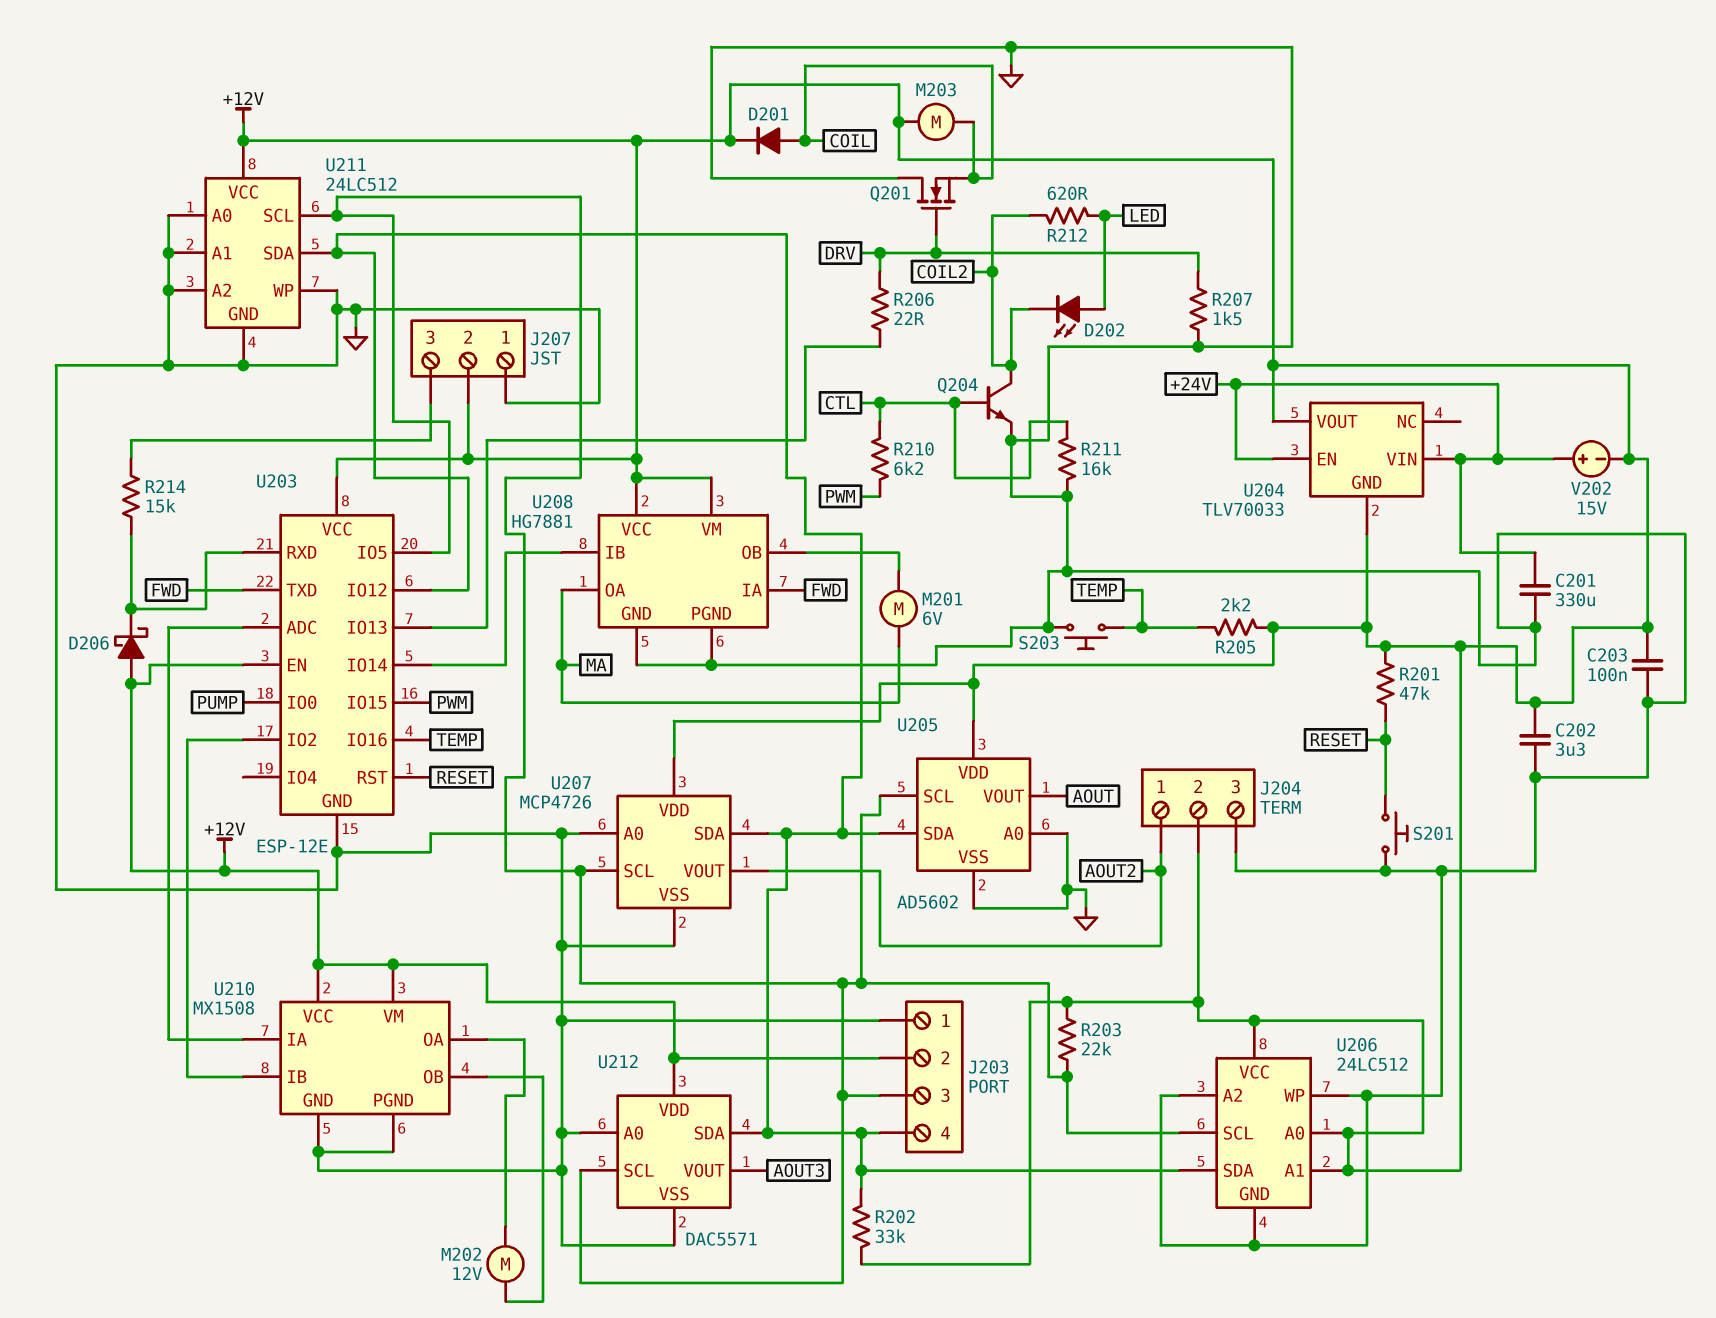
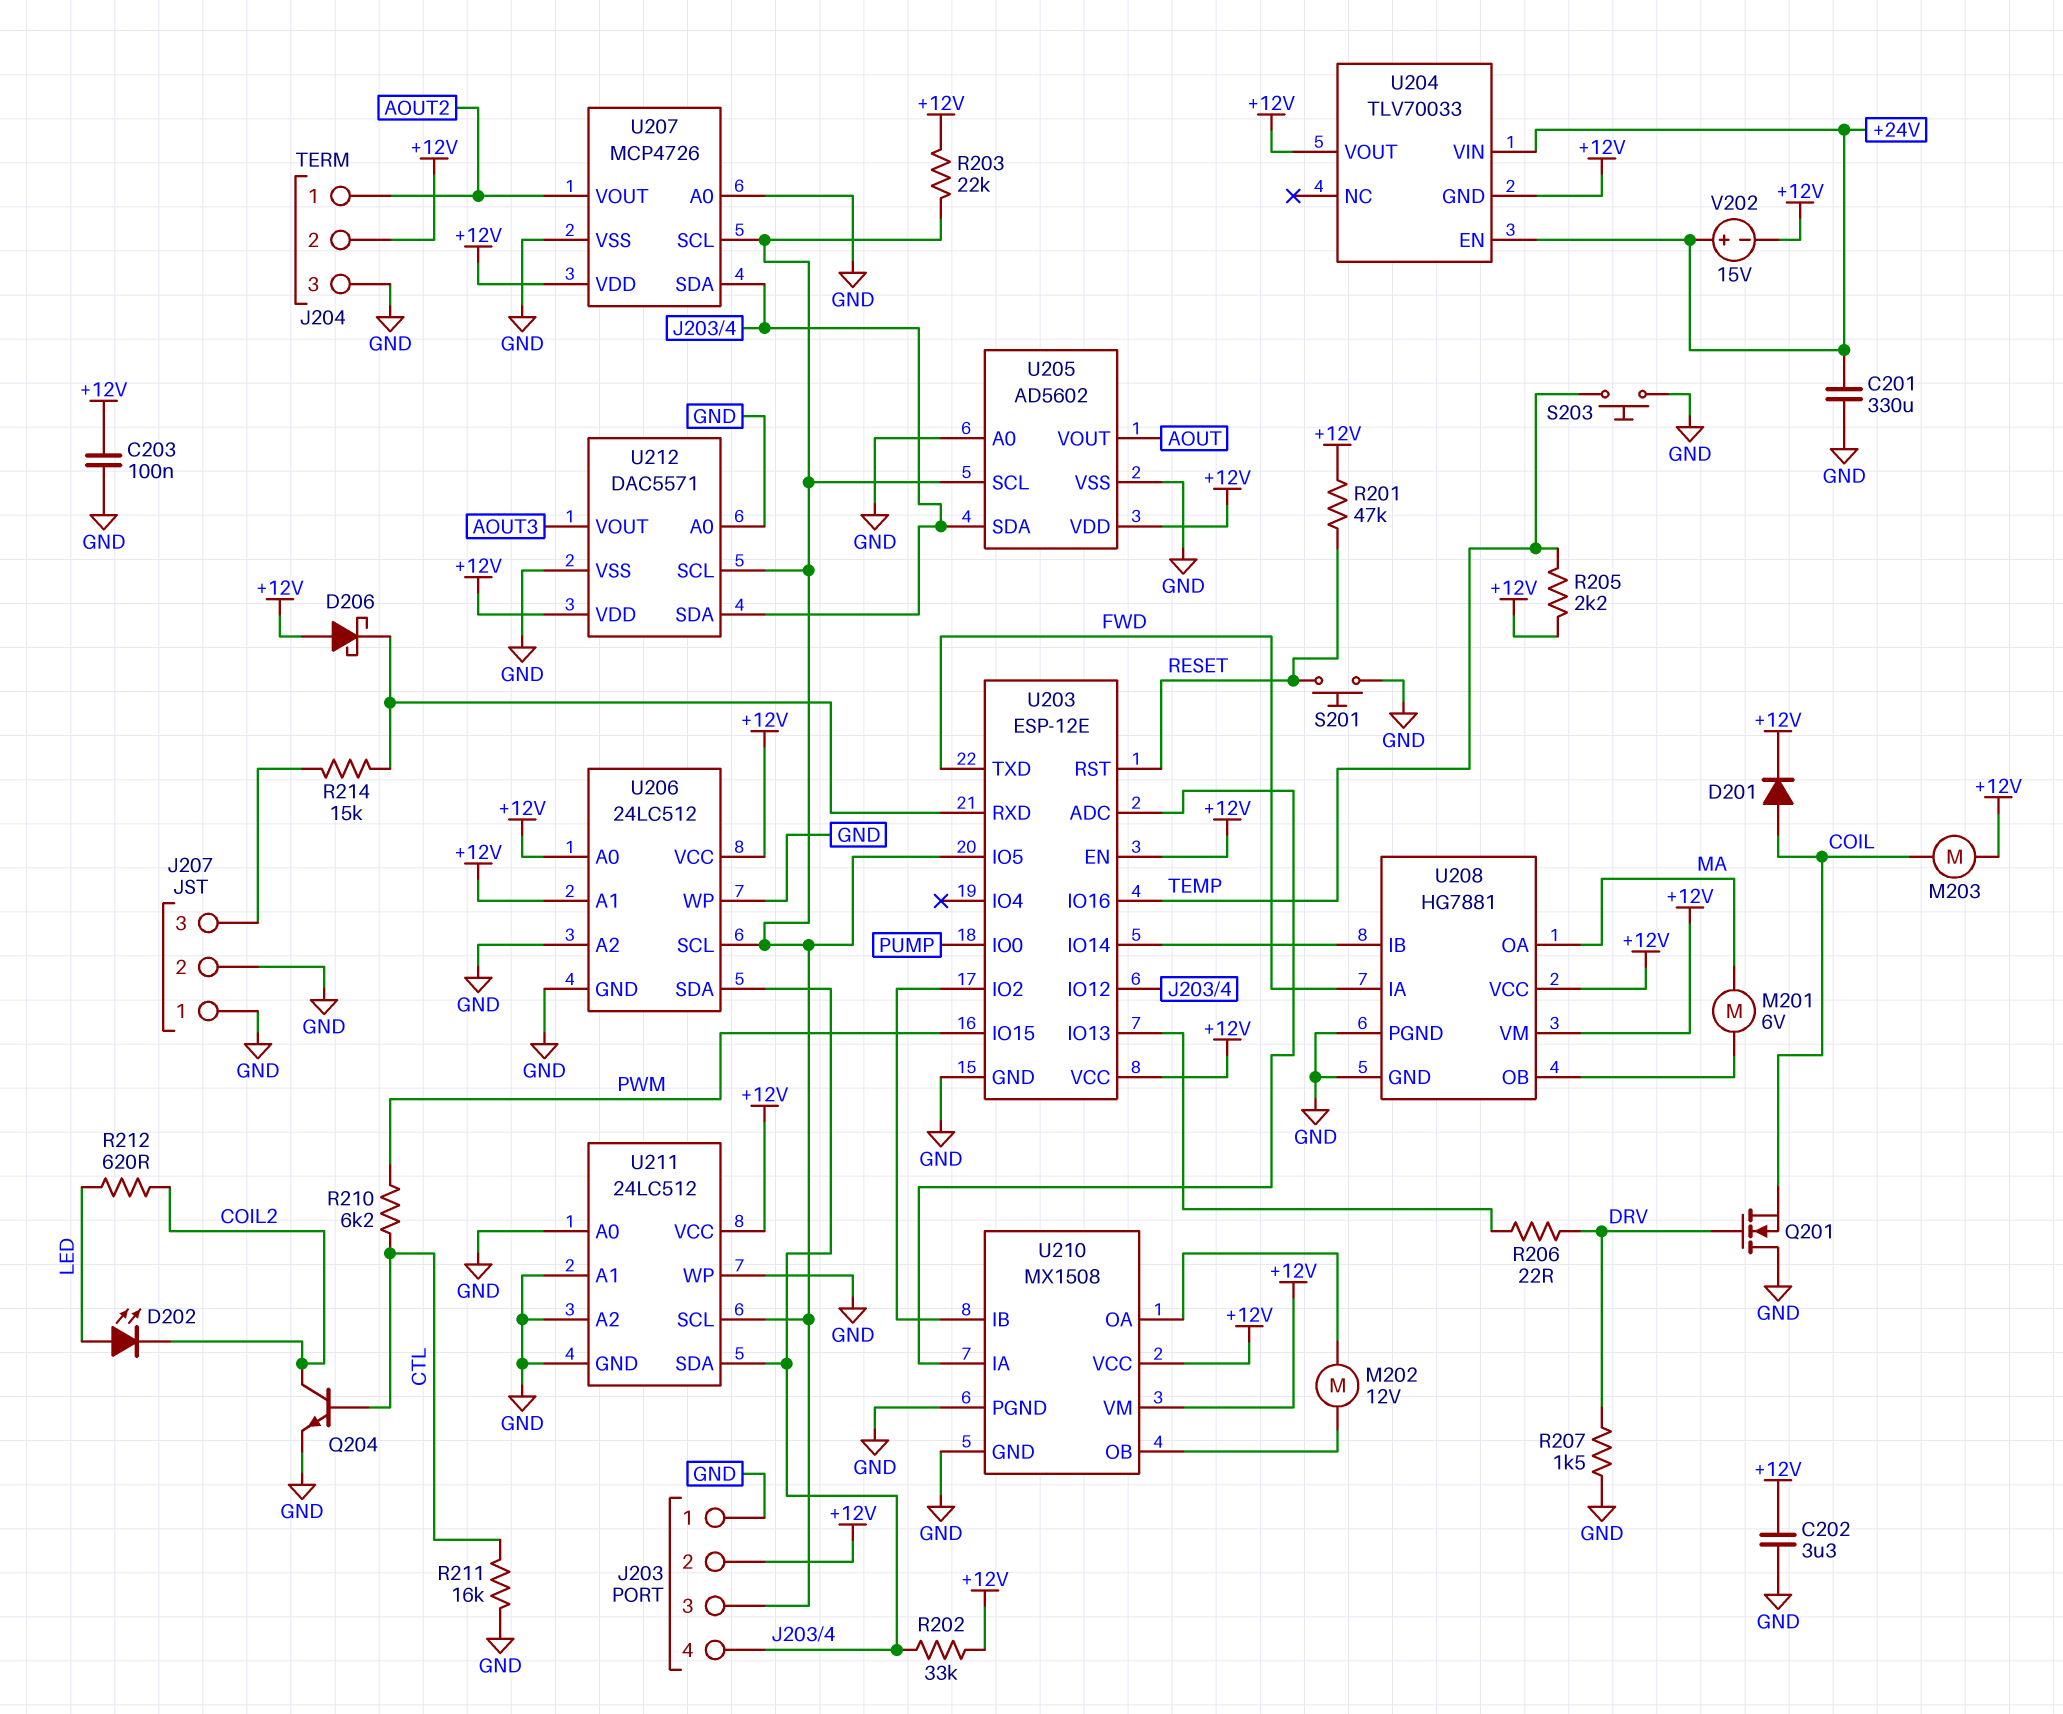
J207 pin 2: +12V -> GND

